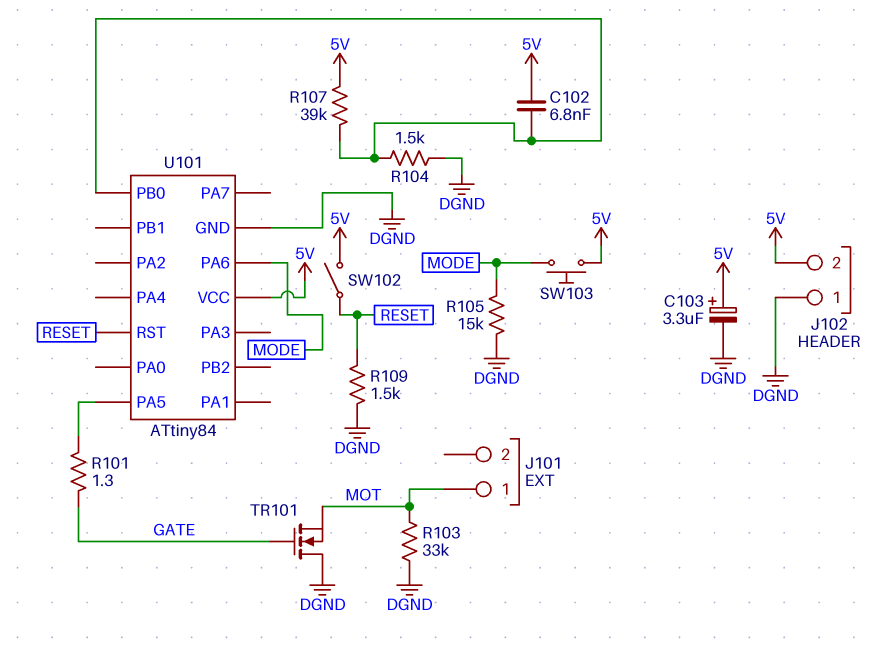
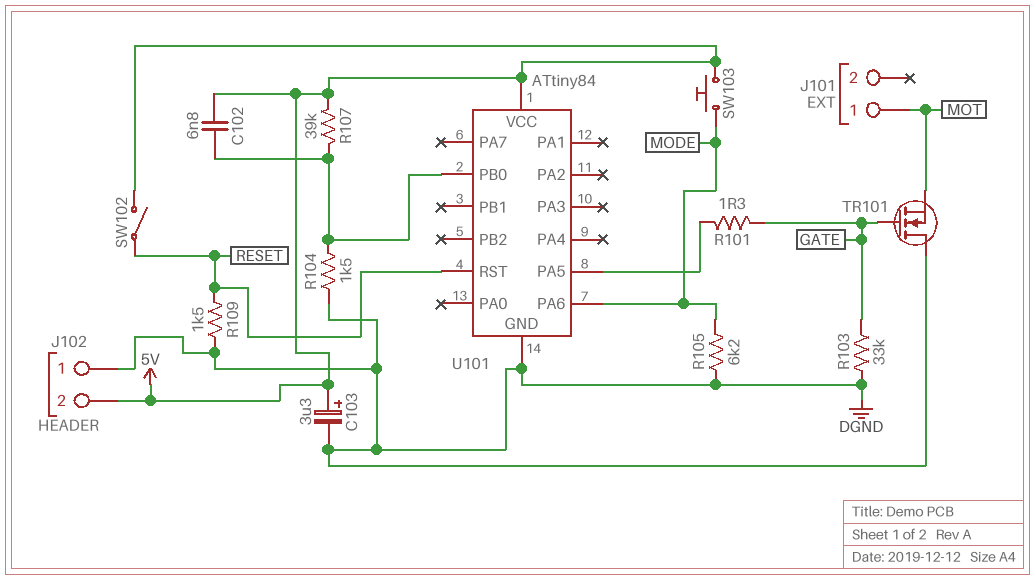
R103: 33k (DGND, MOT) -> 33k (DGND, GATE)
R105: 15k (DGND, MODE) -> 6.2k (DGND, MODE)

